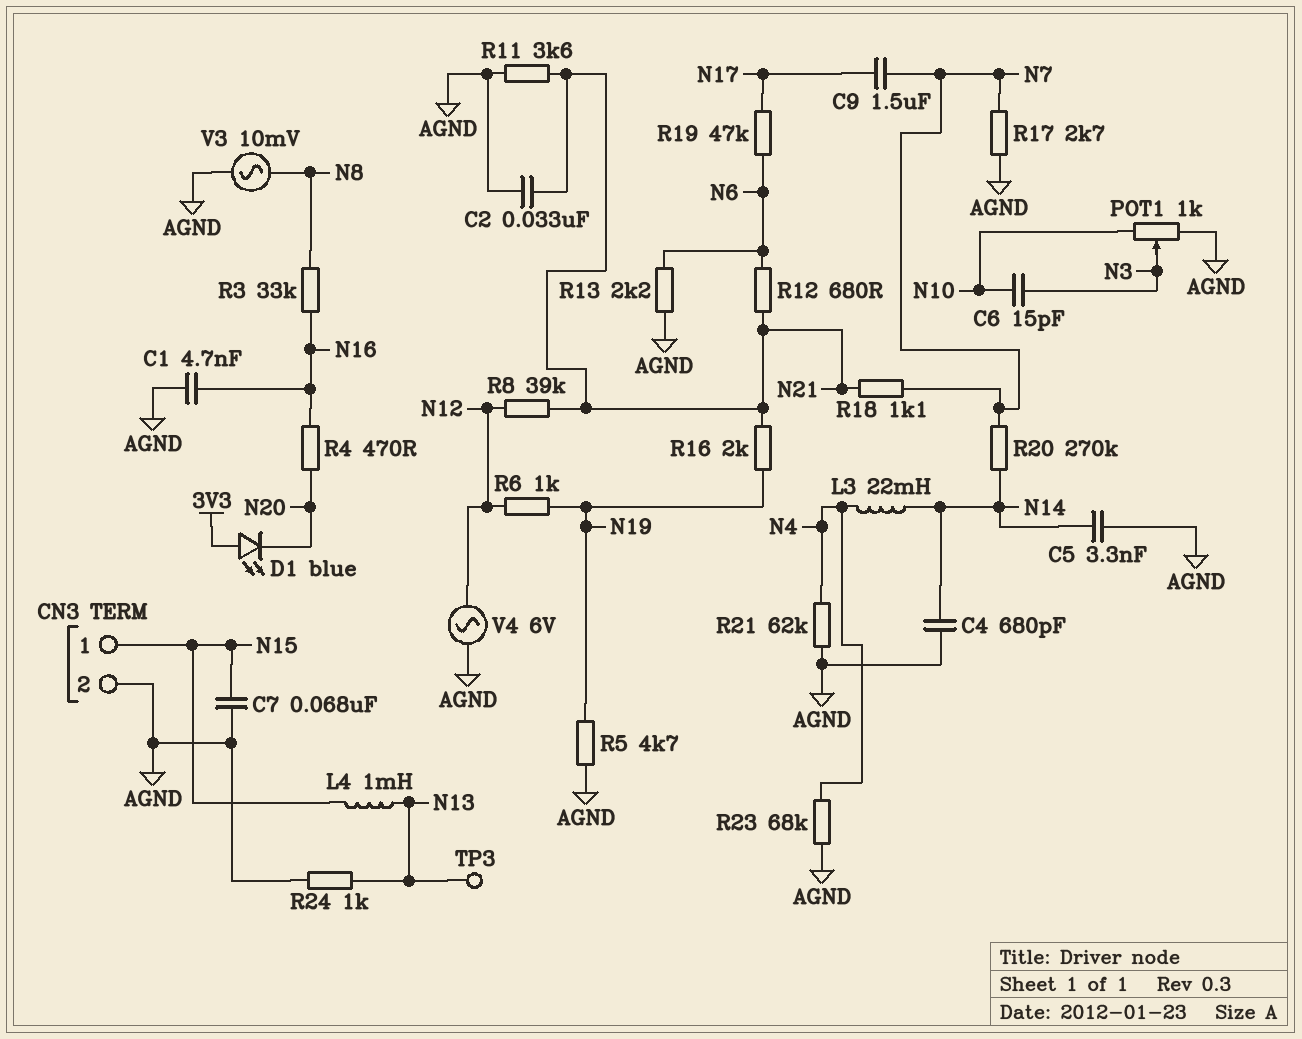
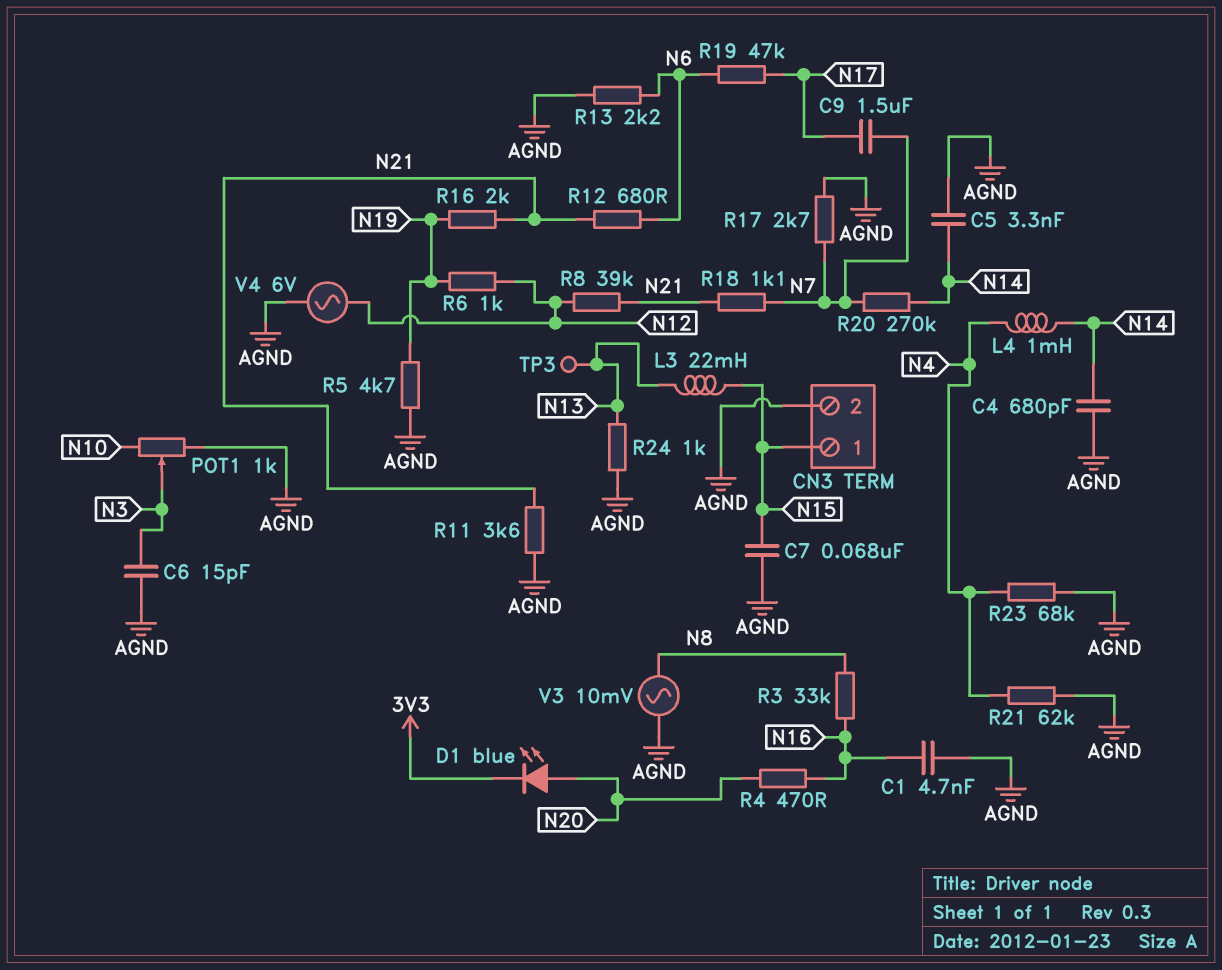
C2: 33nF (AGND, N21) -> none
C6: 15pF (N3, N10) -> 15pF (AGND, N3)
D1: LED blue (A 3V3, K N20) -> LED blue (A N20, K 3V3)
L3: 22mH (N4, N14) -> 22mH (N13, N15)
L4: 1mH (N13, N15) -> 1mH (N4, N14)

